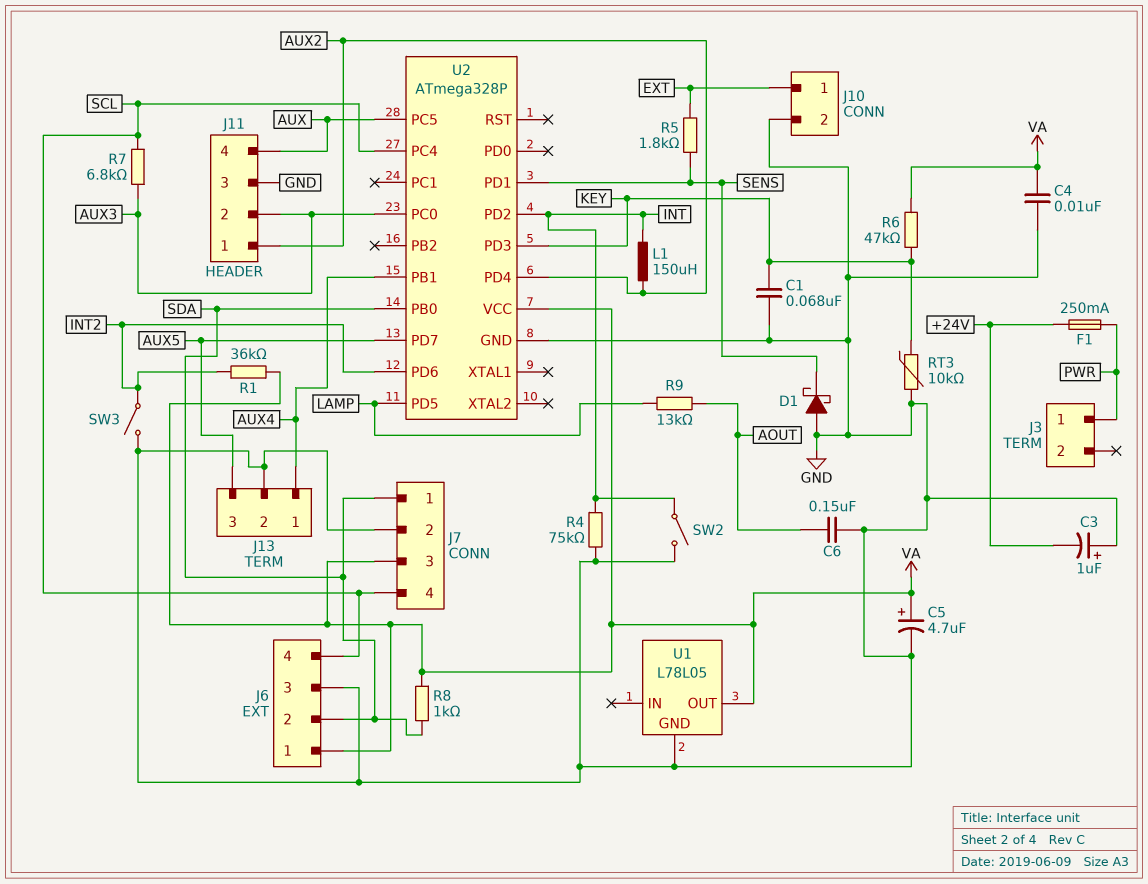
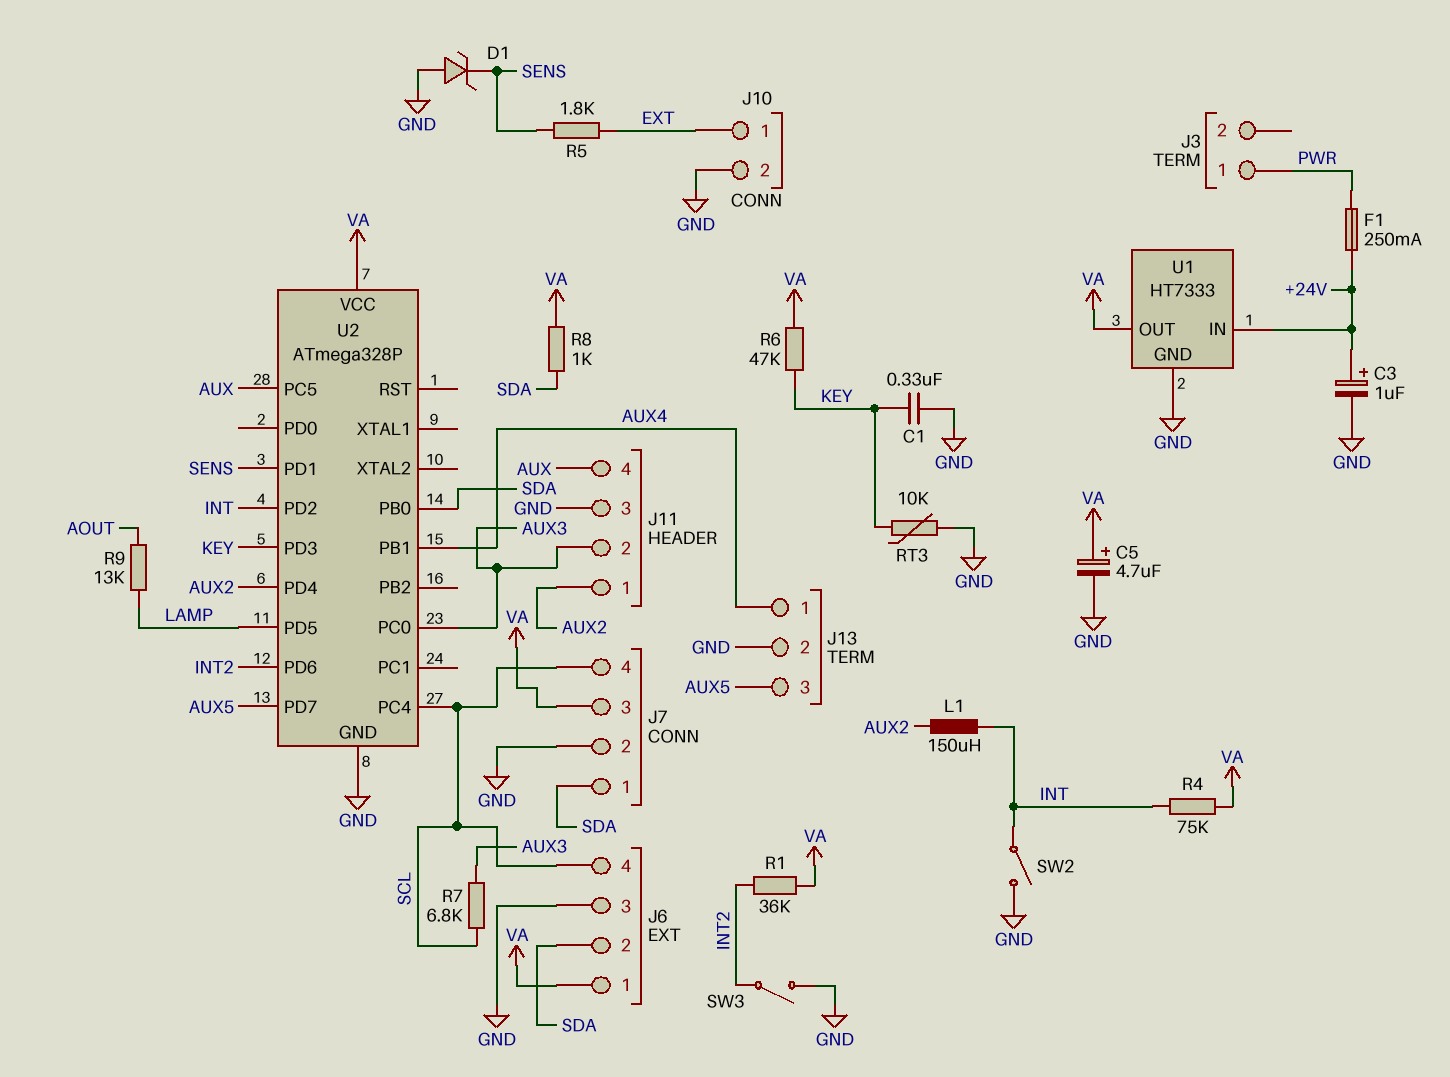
C1: 68nF (GND, KEY) -> 330nF (GND, KEY)
C3: 1uF (plus GND, minus +24V) -> 1uF (plus +24V, minus GND)
C4: 10nF (GND, VA) -> none
C6: 150nF (AOUT, GND) -> none
D1: schottky (A GND, K SENS) -> zener (A GND, K SENS)
R4: 75k (GND, INT) -> 75k (INT, VA)
U1: L78L05 -> HT7333
U1 pin IN: none -> +24V

